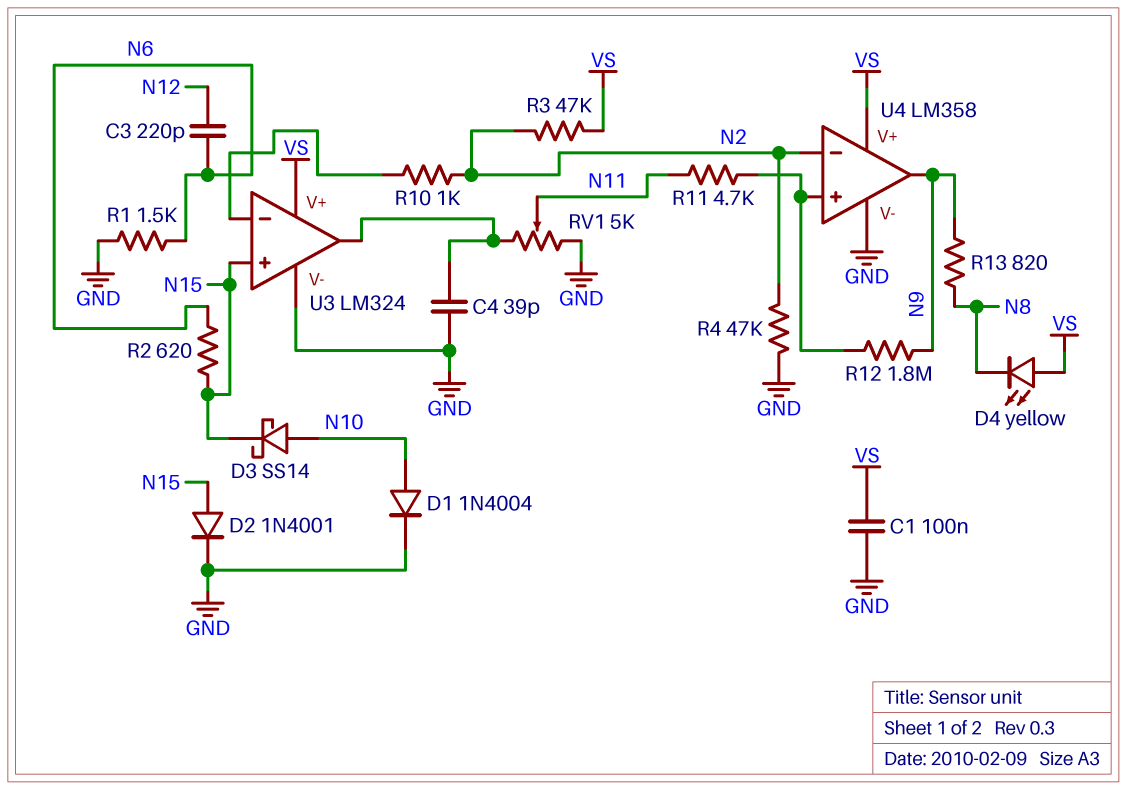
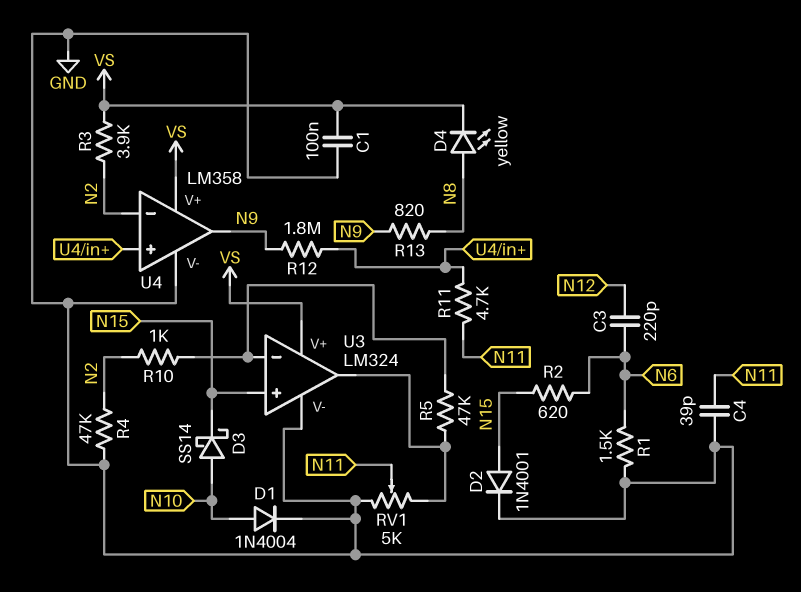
C4: 39pF (GND, U3/out) -> 39pF (GND, N11)
D4: LED yellow (A VS, K N8) -> LED yellow (A N8, K VS)
R3: 47k (N2, VS) -> 3.9k (N2, VS)
R5: none -> 47k (U3/in-, U3/out)

